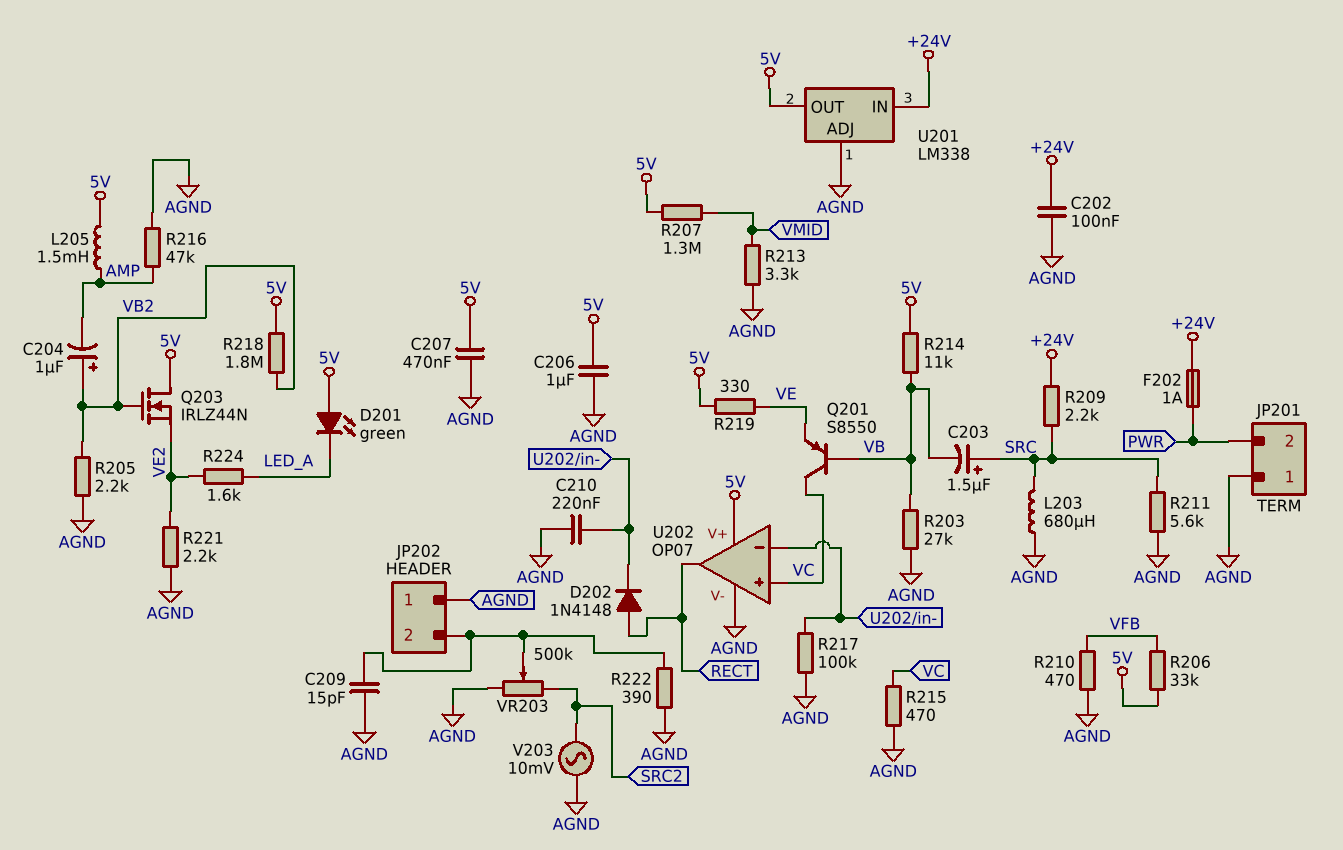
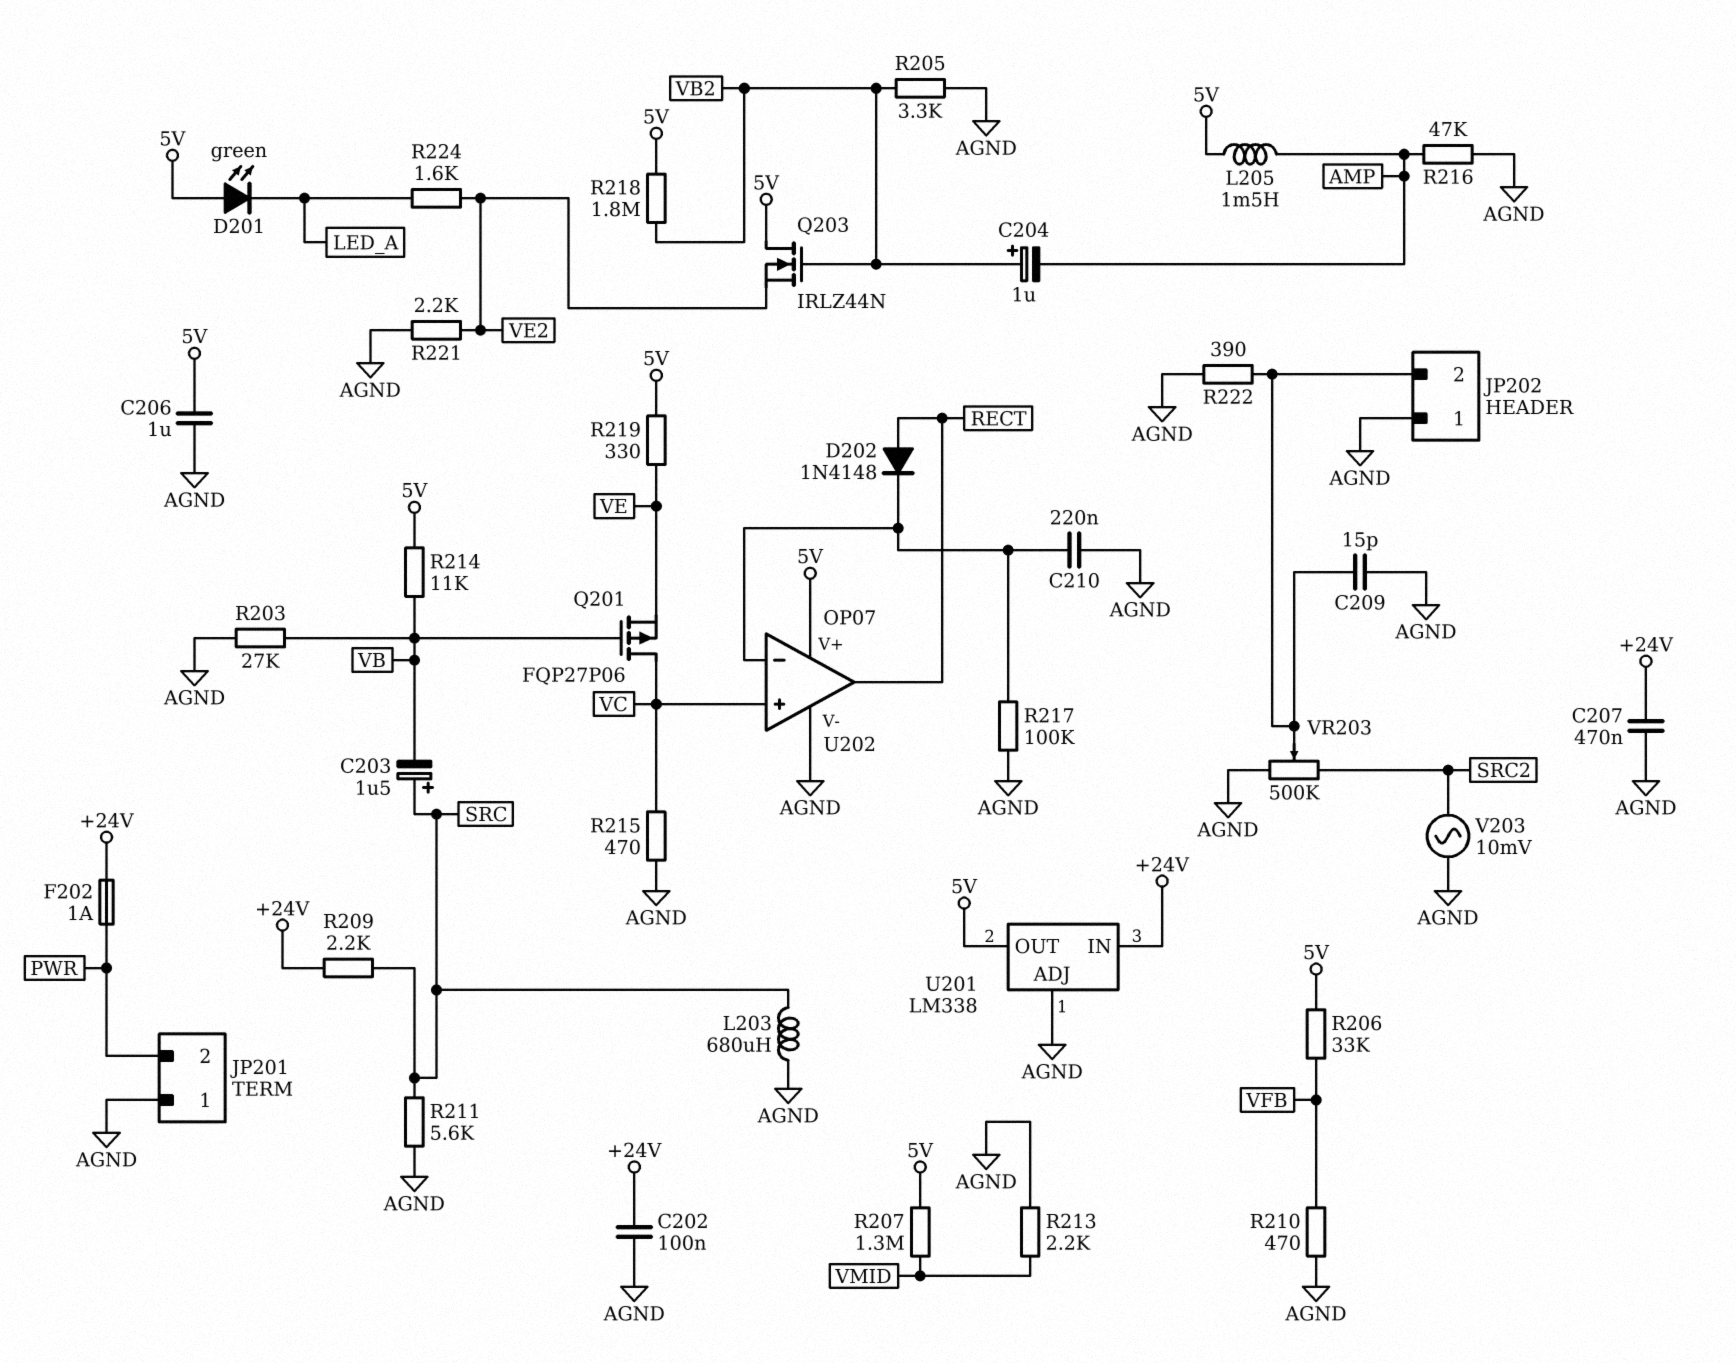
C207: 470nF (5V, AGND) -> 470nF (+24V, AGND)
Q201: PNP S8550 (B VB, C VC, E VE) -> PMOS FQP27P06 (G VB, D VC, S VE)
R205: 2.2k (AGND, VB2) -> 3.3k (AGND, VB2)
R213: 3.3k (AGND, VMID) -> 2.2k (AGND, VMID)

